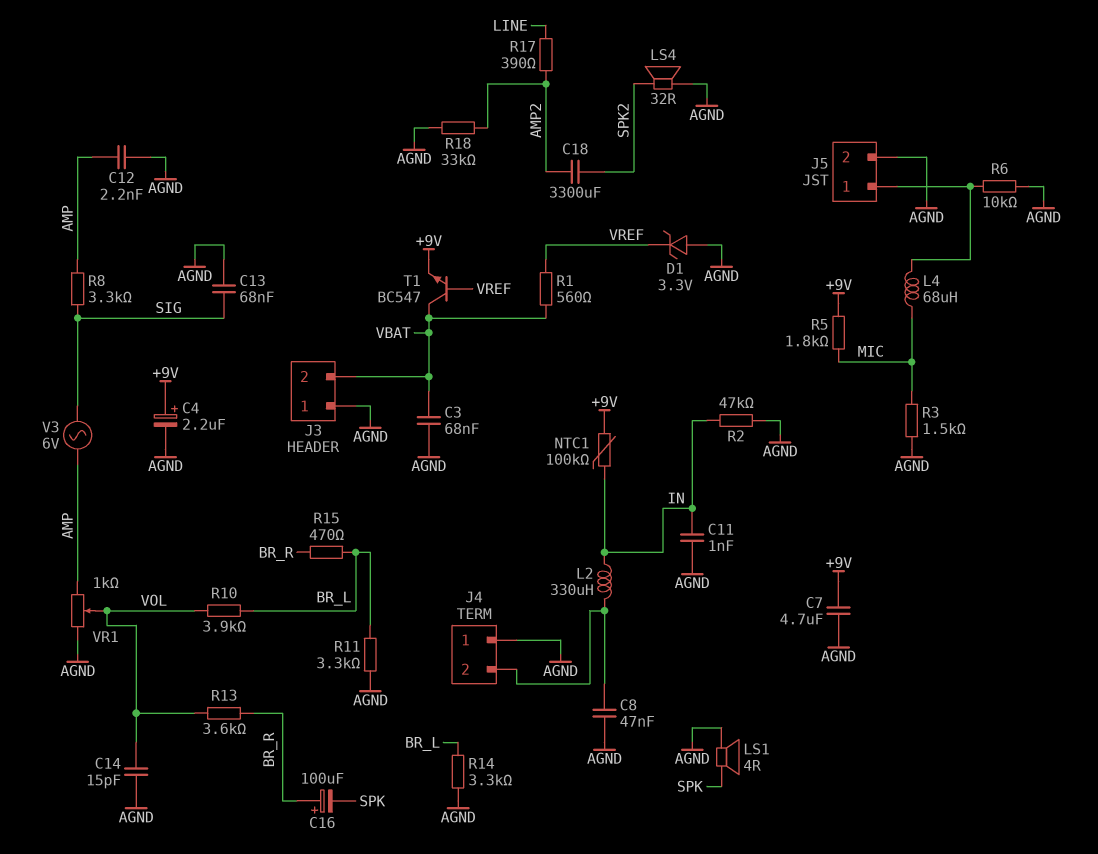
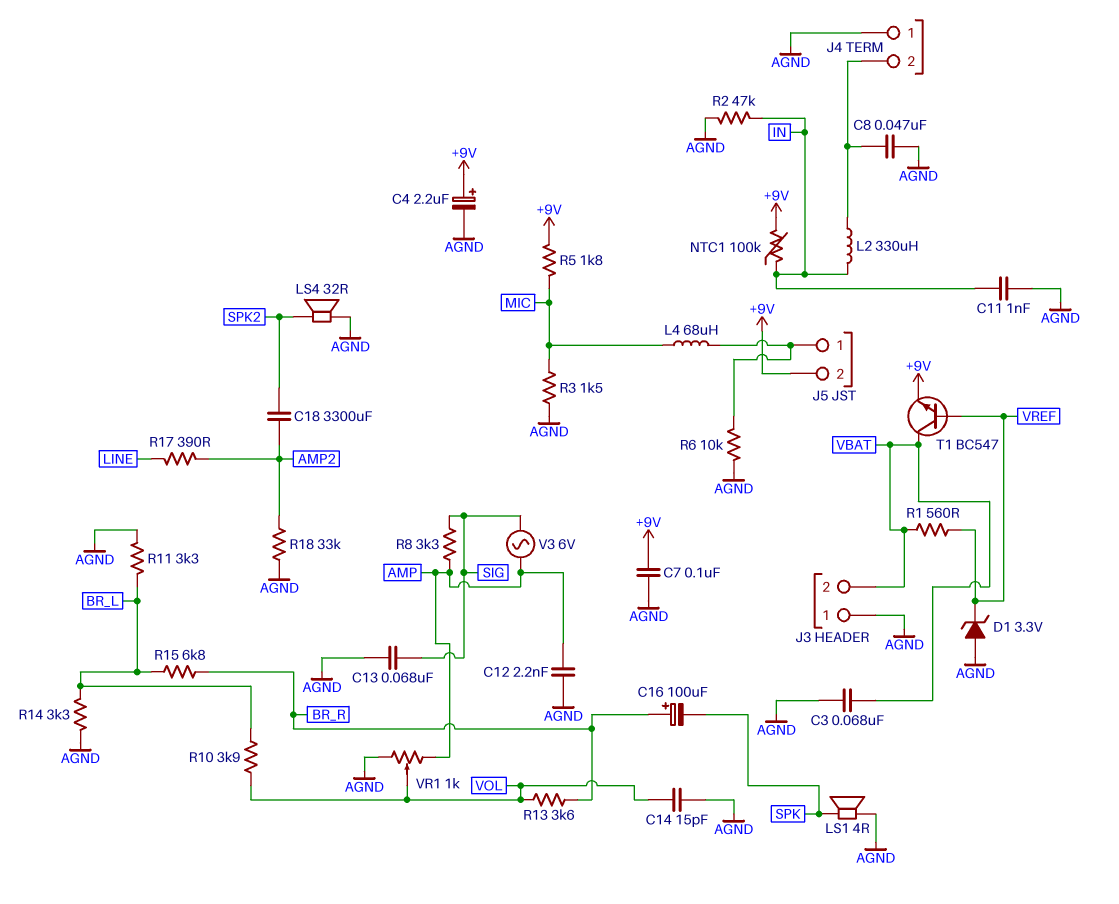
C7: 4.7uF (+9V, AGND) -> 100nF (+9V, AGND)
J5 pin 2: AGND -> +9V
R15: 470 (BR_L, BR_R) -> 6.8k (BR_L, BR_R)

